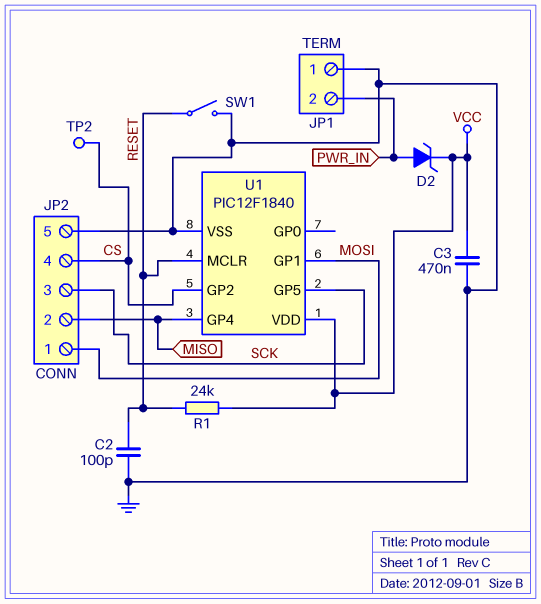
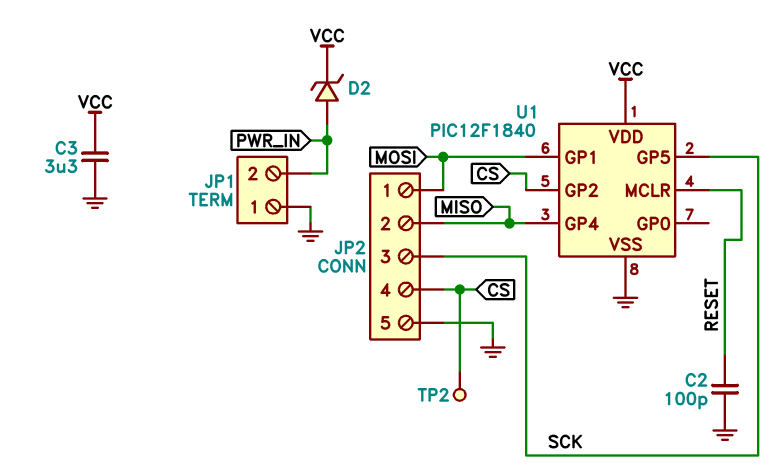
C3: 470nF (GND, VCC) -> 3.3uF (GND, VCC)
R1: 24k (RESET, VCC) -> none
SW1: switch (GND, RESET) -> none

